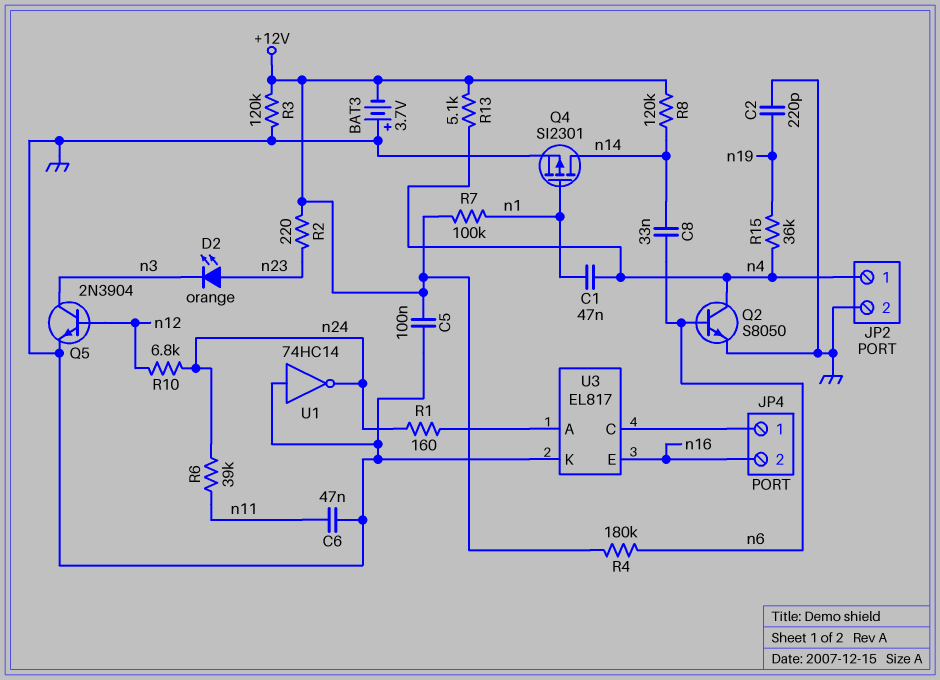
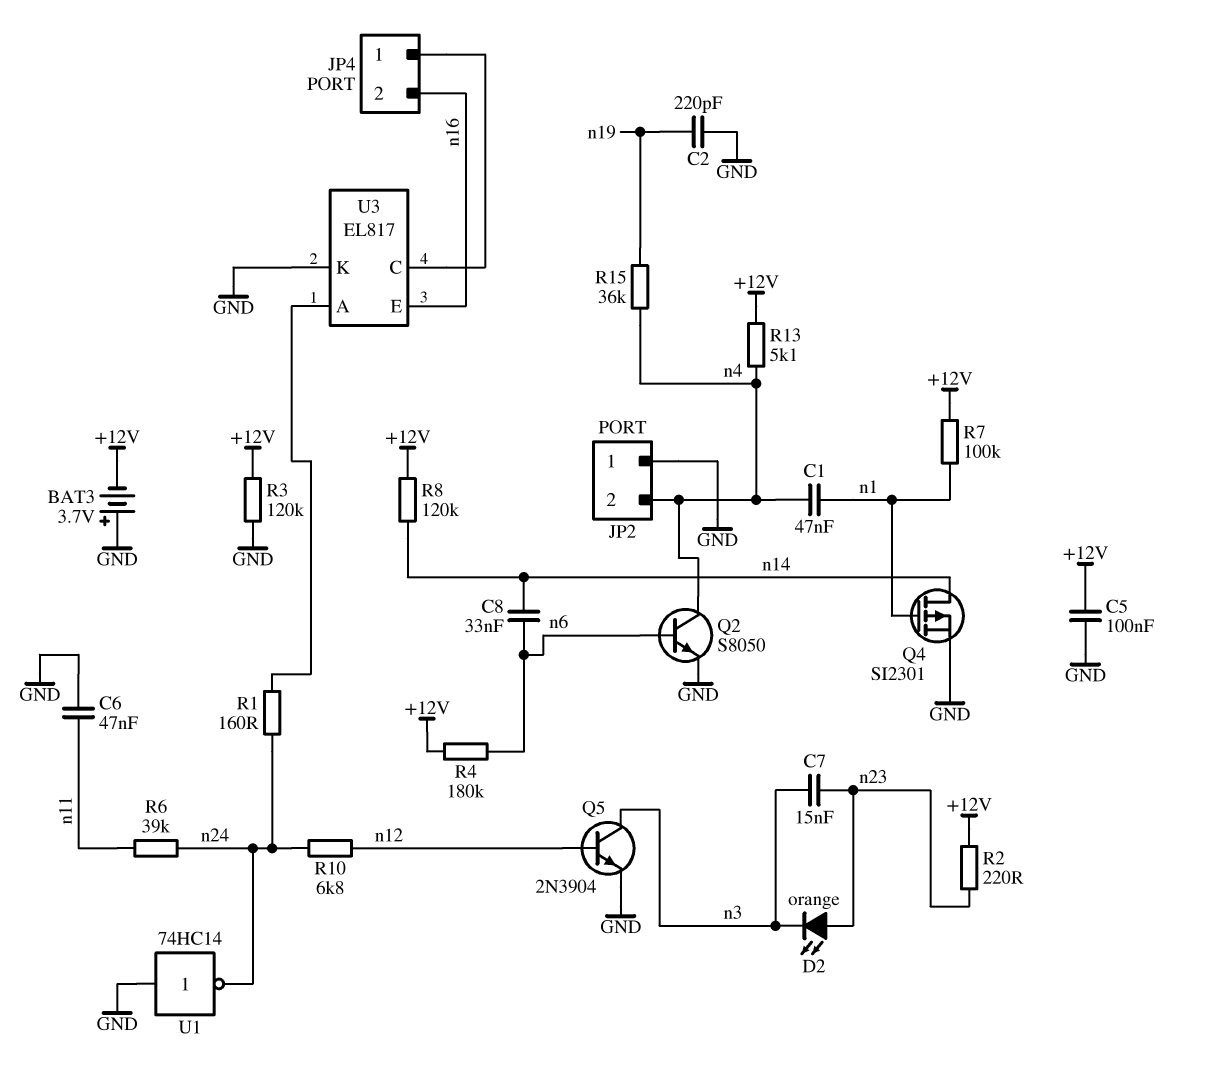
C7: none -> 15nF (n3, n23)
JP2 pin 1: n4 -> GND
JP2 pin 2: GND -> n4

